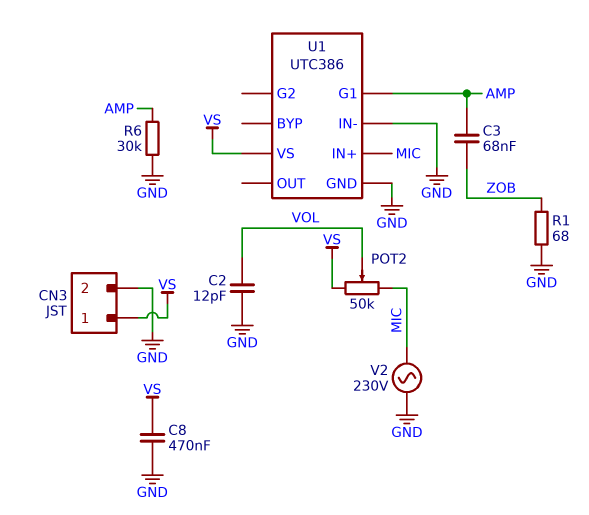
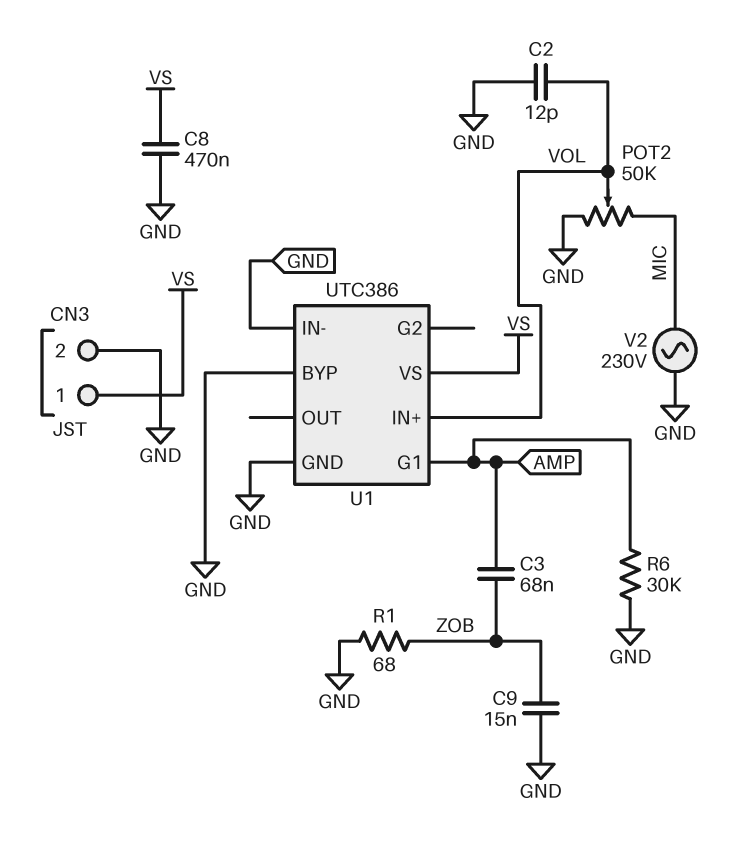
C9: none -> 15nF (GND, ZOB)
POT2: 50k (MIC, VS, wiper VOL) -> 50k (GND, MIC, wiper VOL)
U1 pin BYP: none -> GND
U1 pin IN+: MIC -> VOL

